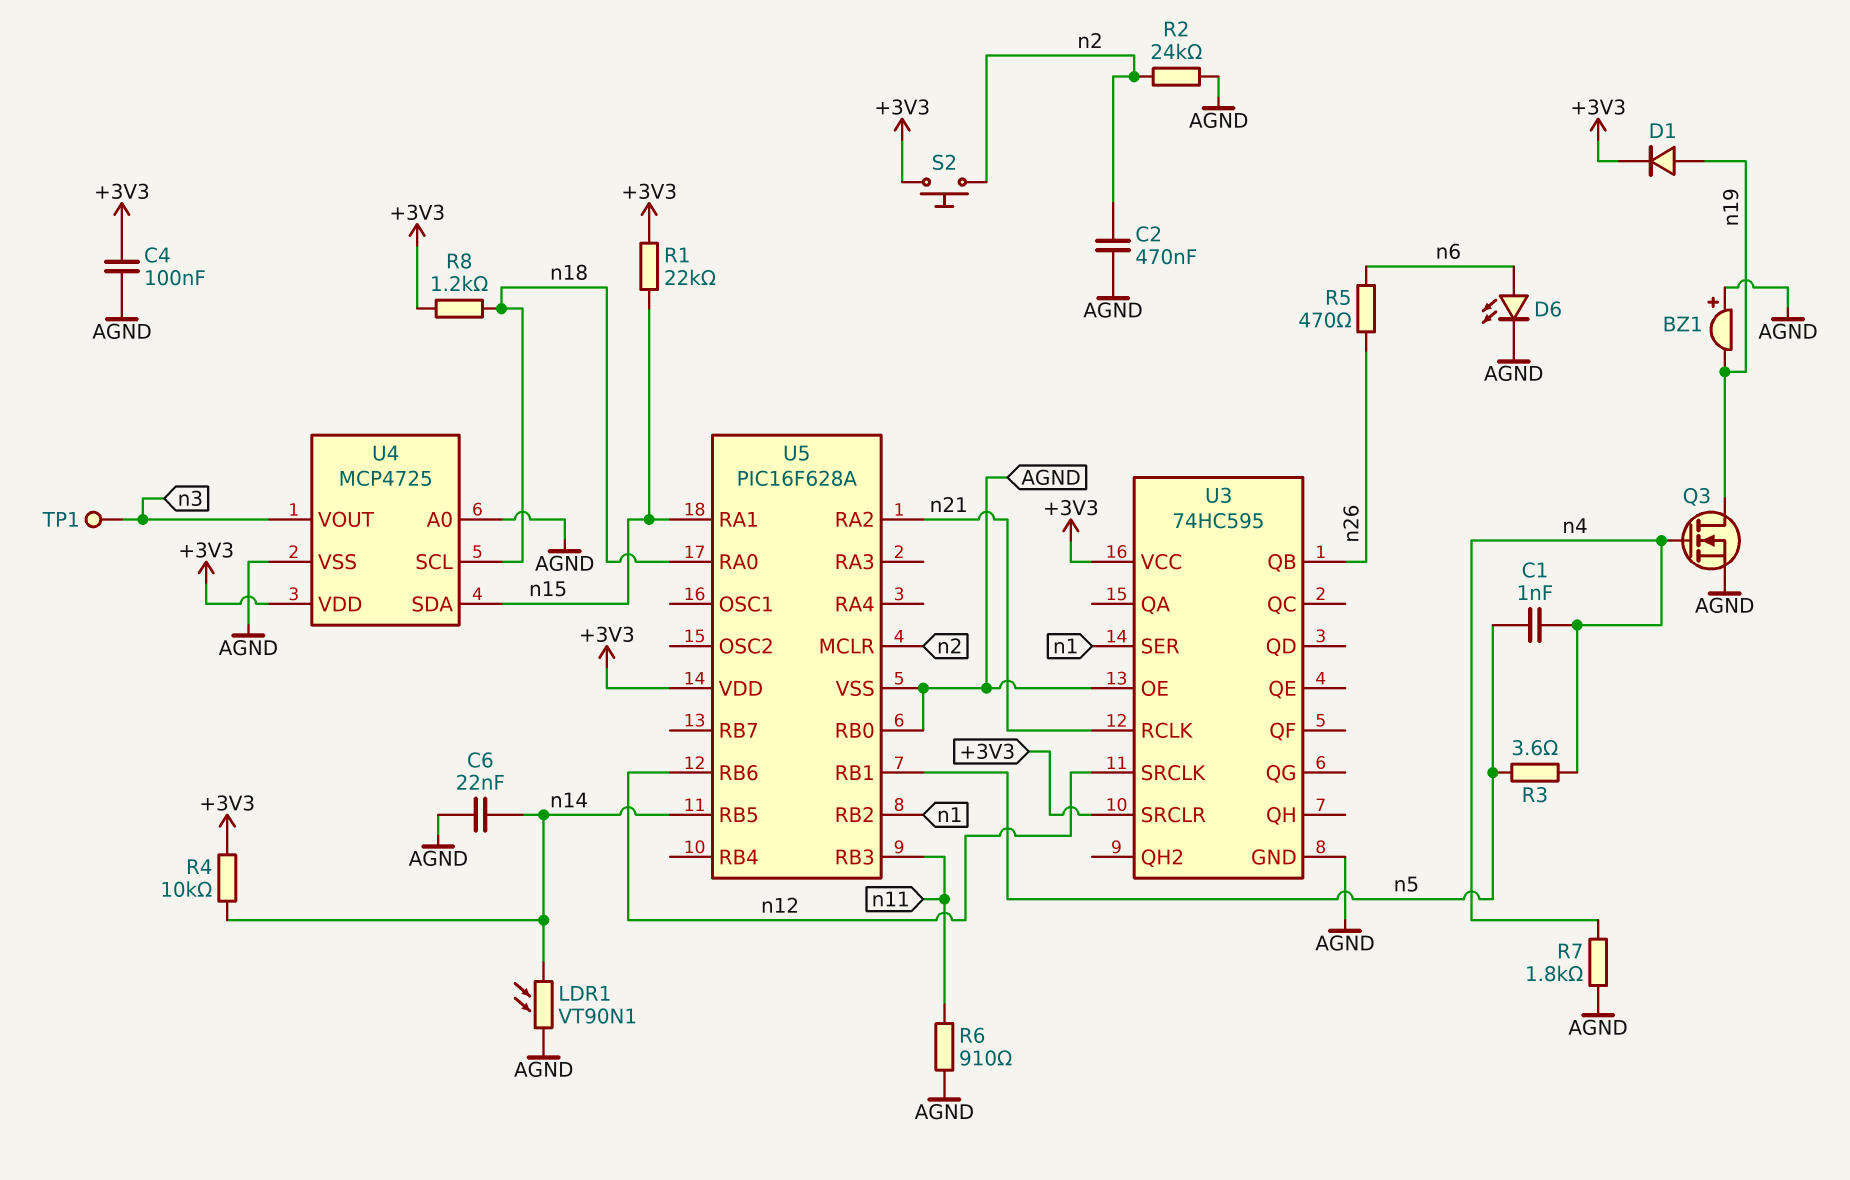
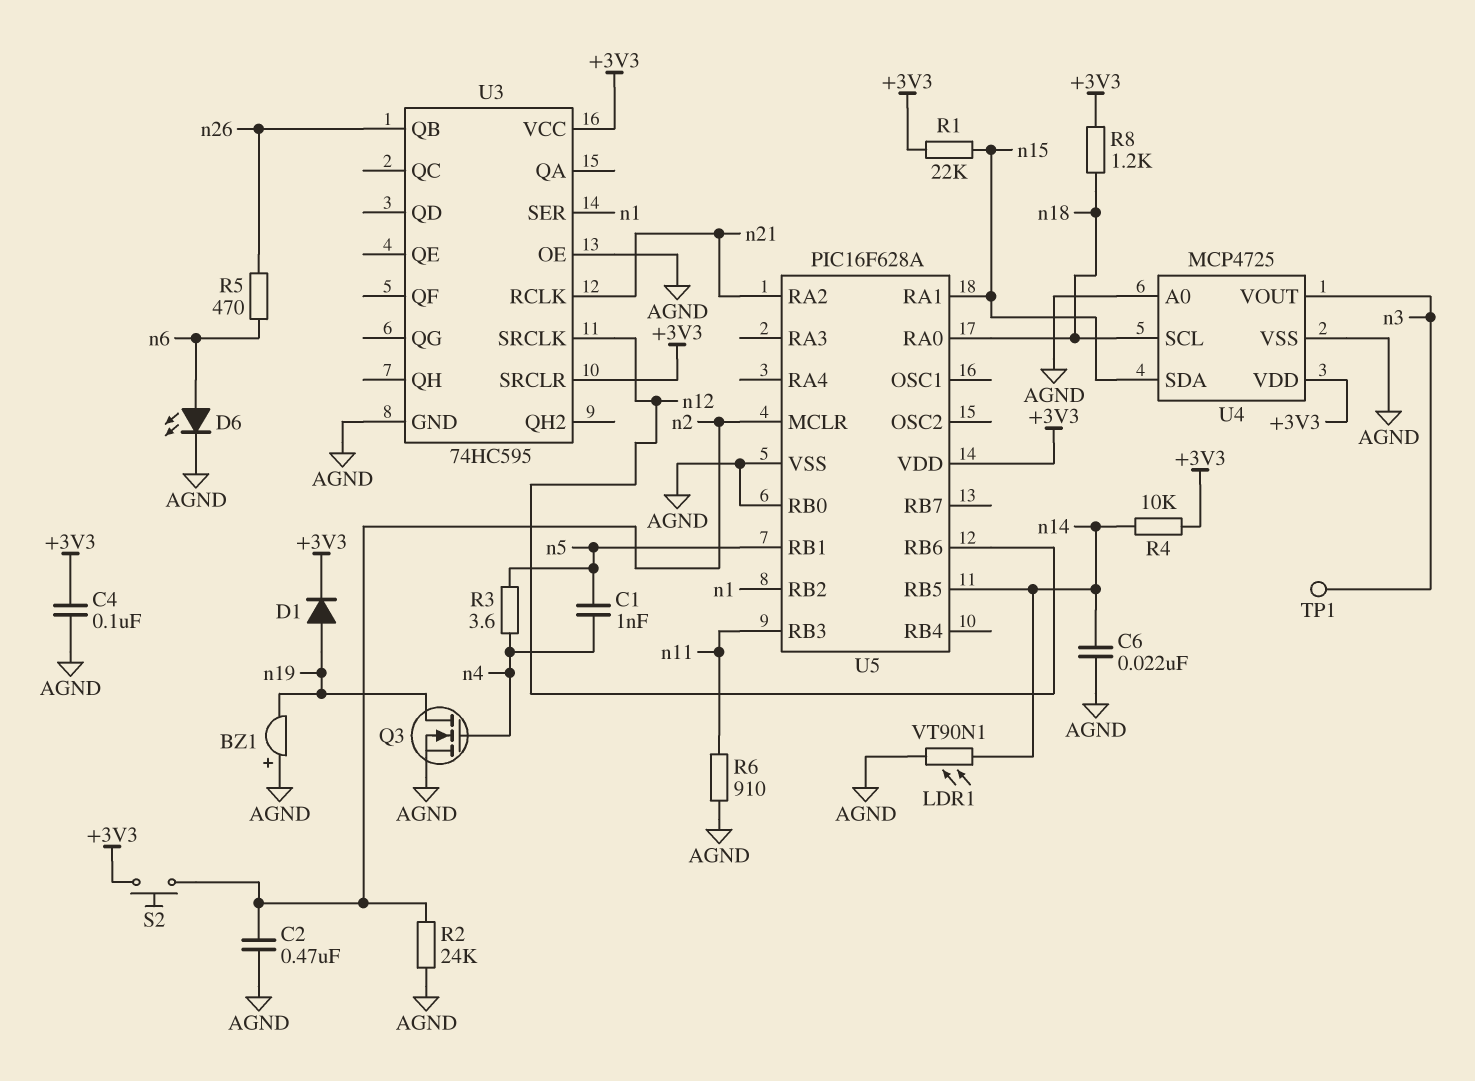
R7: 1.8k (AGND, n4) -> none

